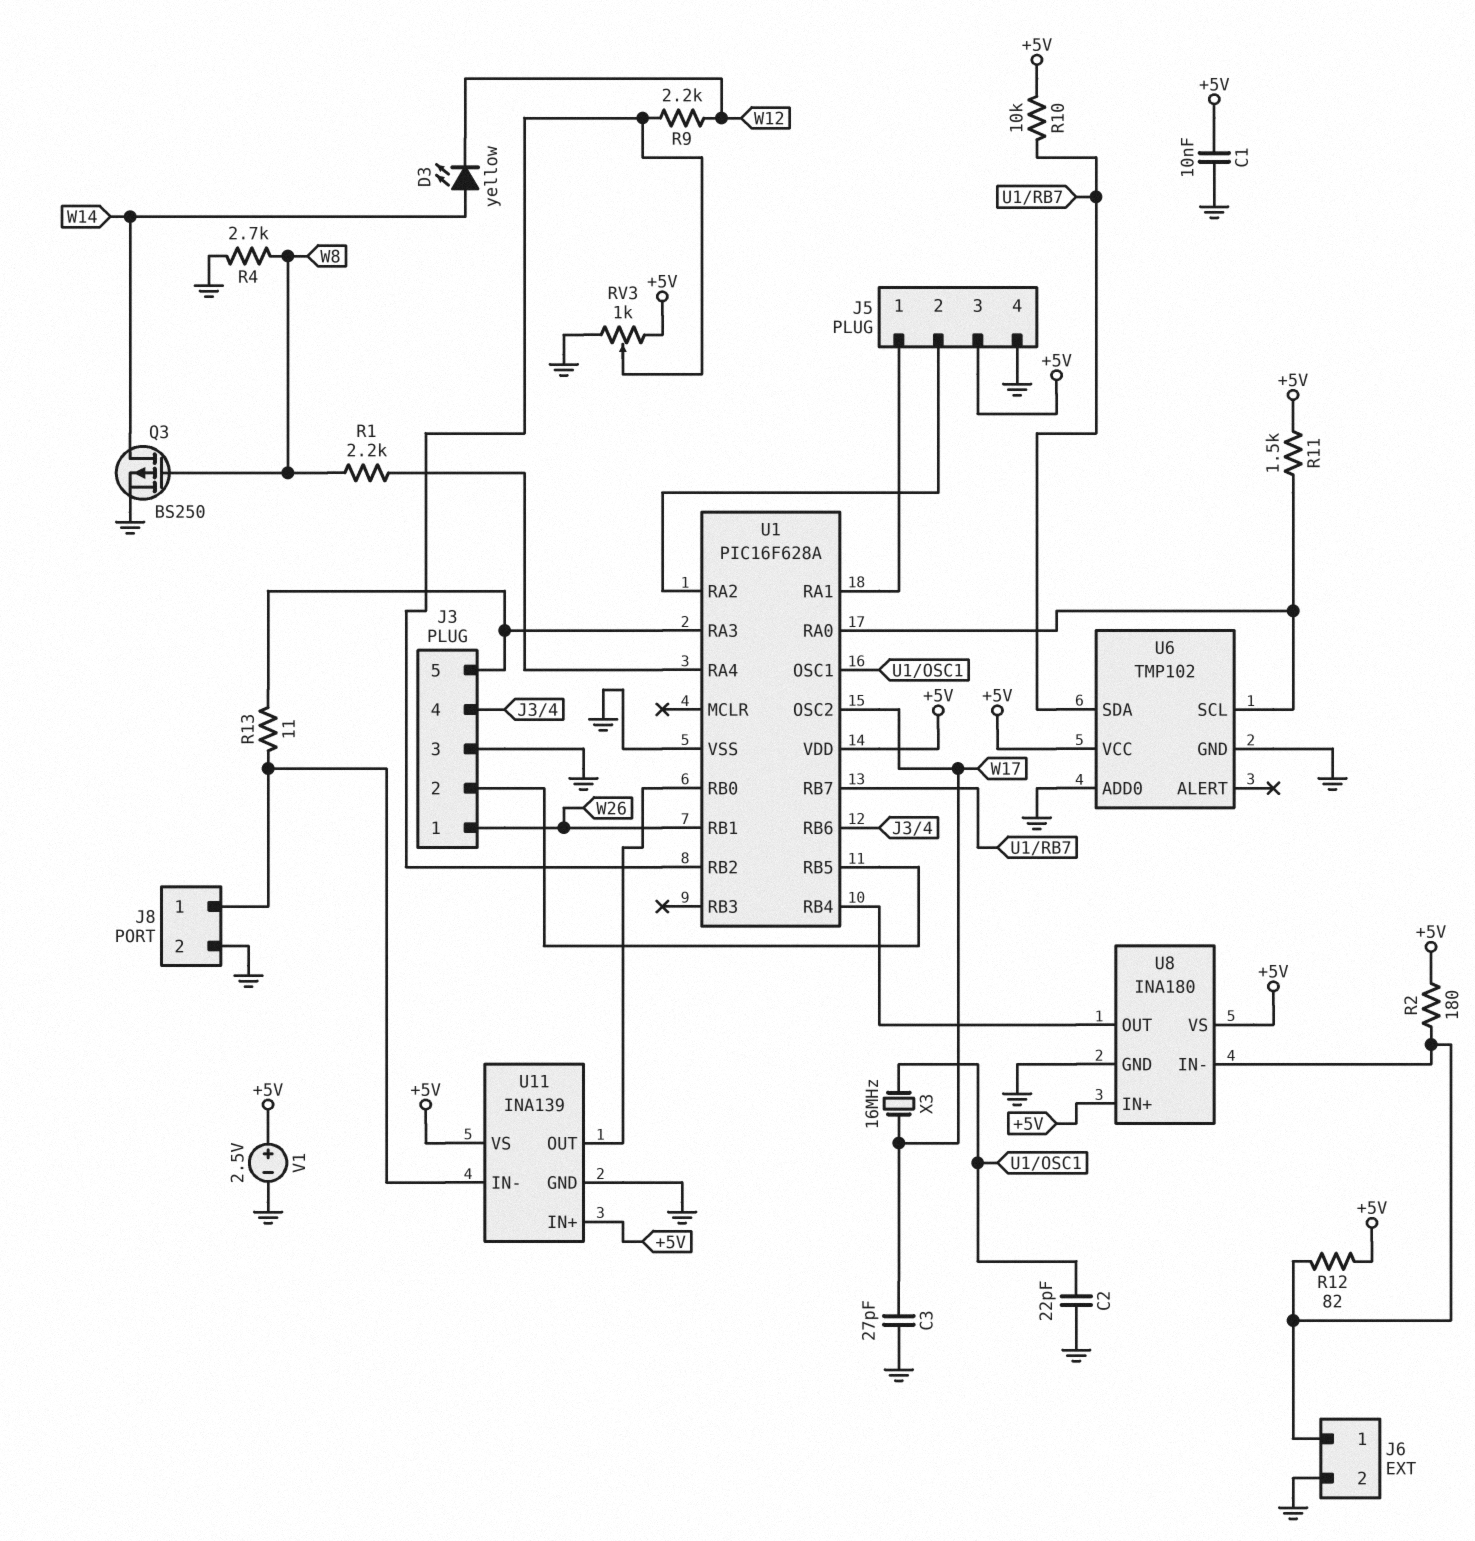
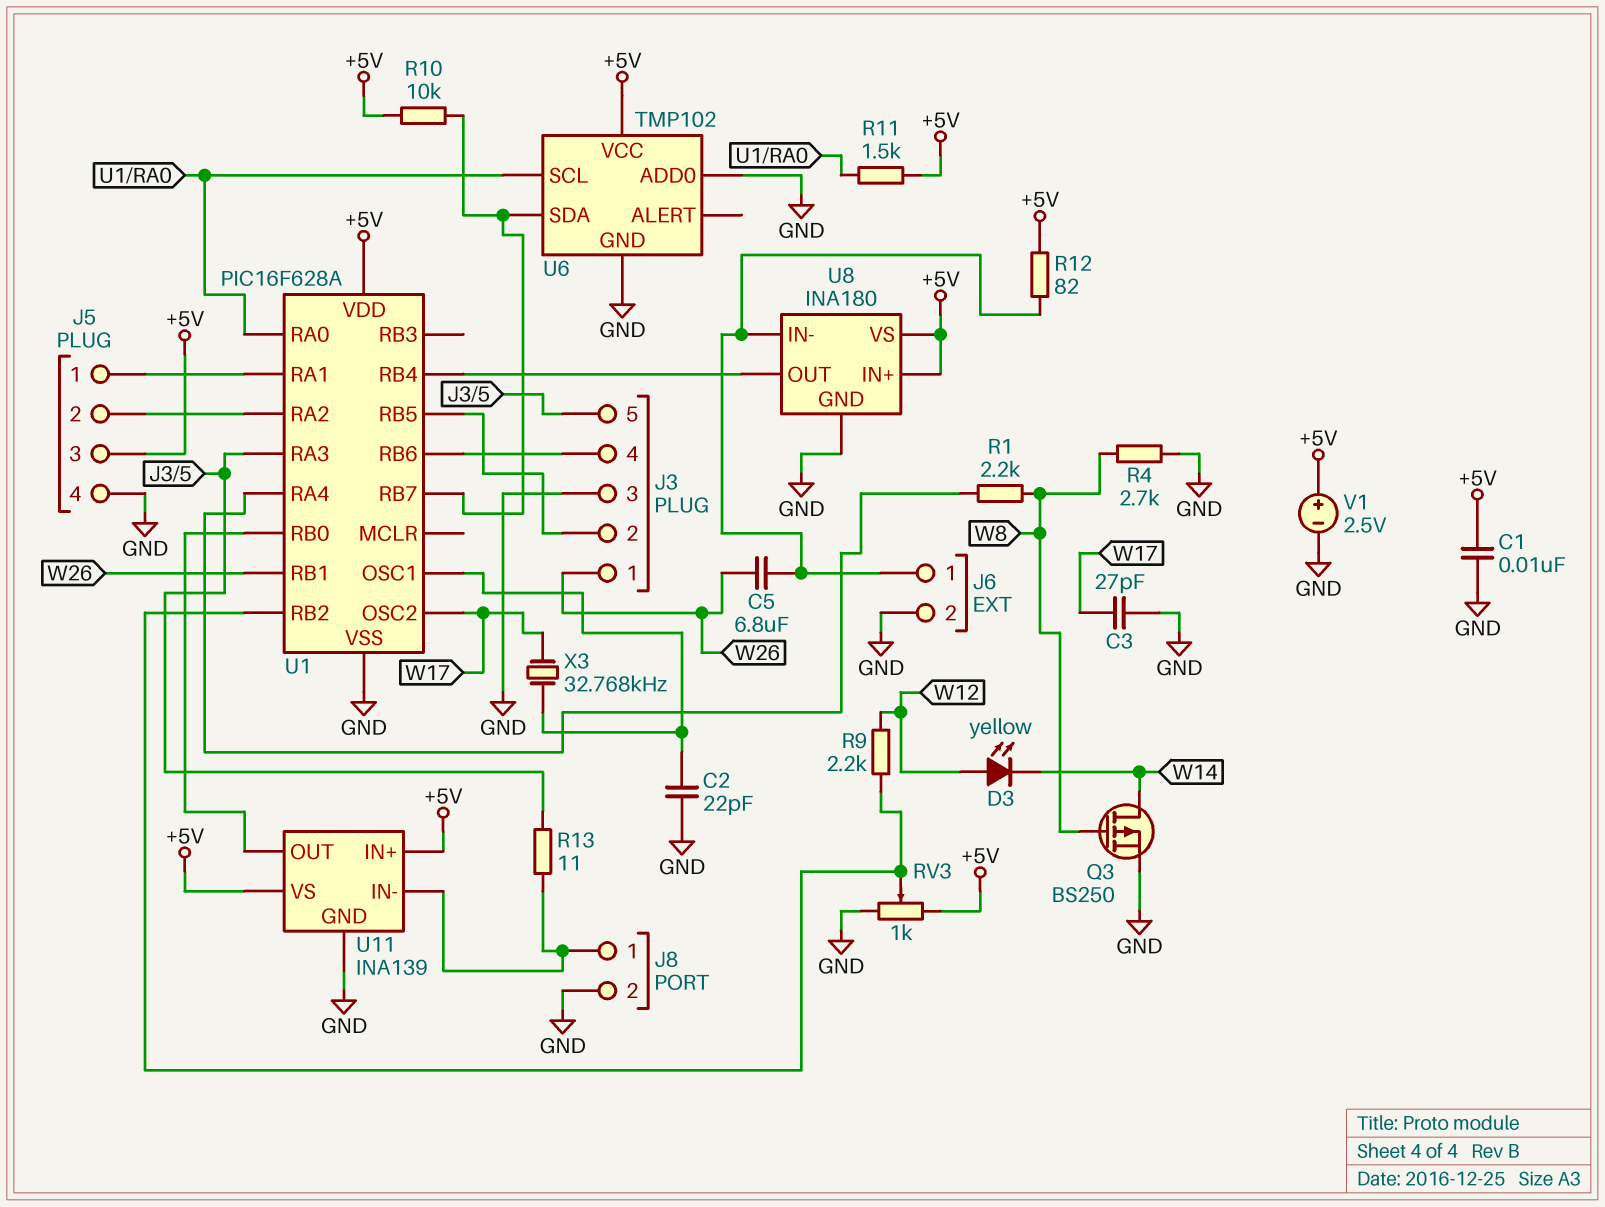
C5: none -> 6.8uF (J6/1, W26)
D3: LED yellow (A W14, K W12) -> LED yellow (A W12, K W14)
R2: 180 (+5V, J6/1) -> none
X3: 16MHz (U1/OSC1, W17) -> 32.768kHz (U1/OSC1, W17)

